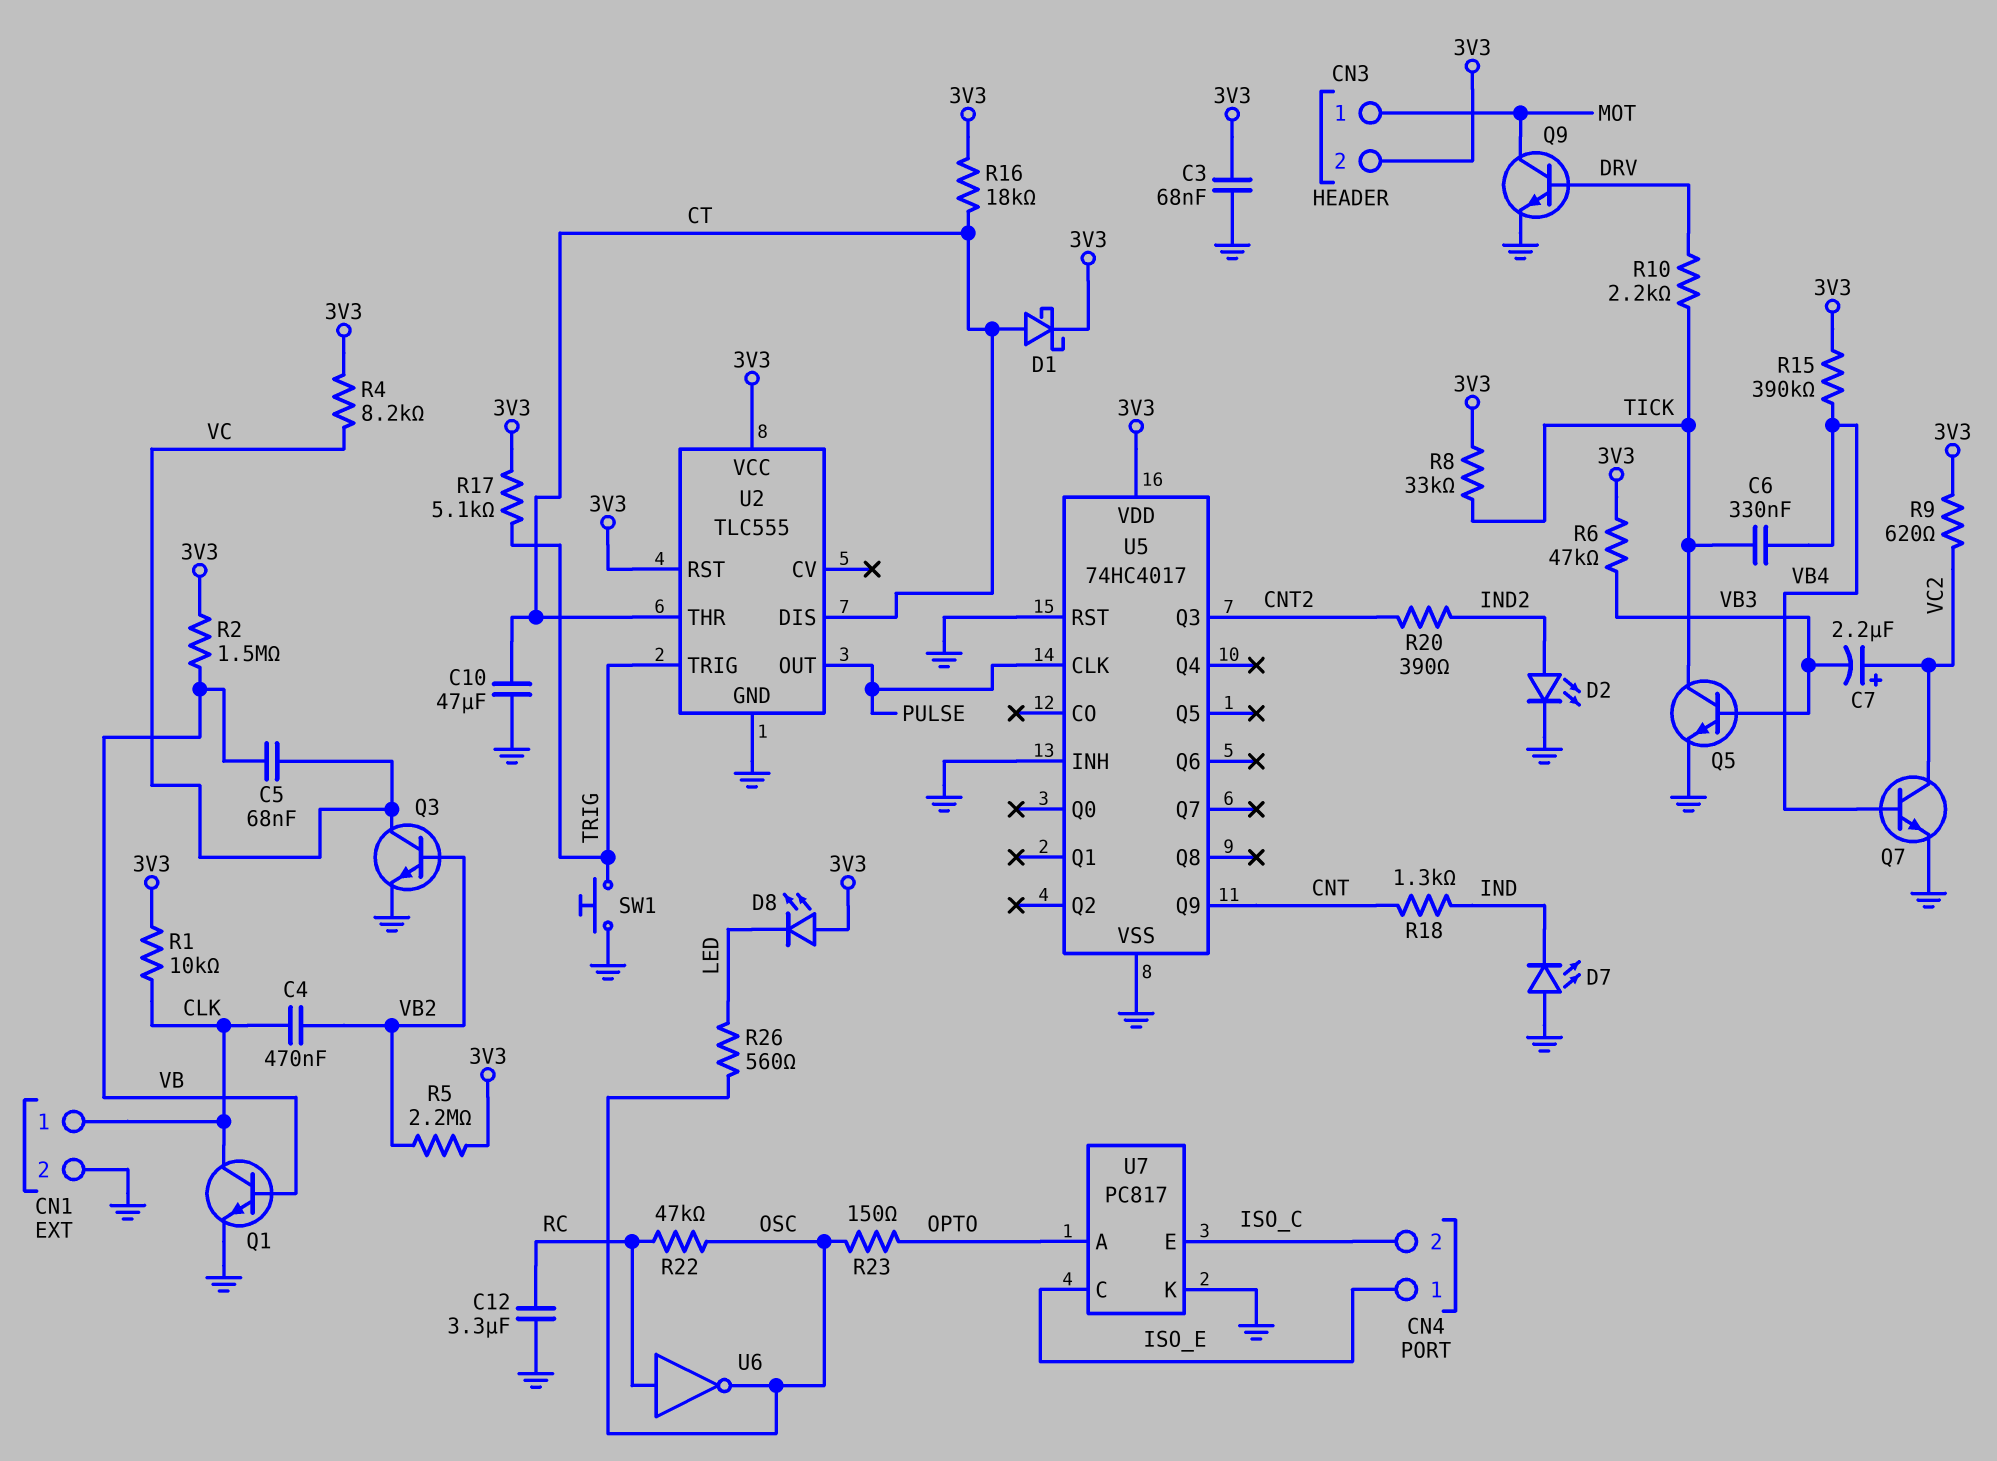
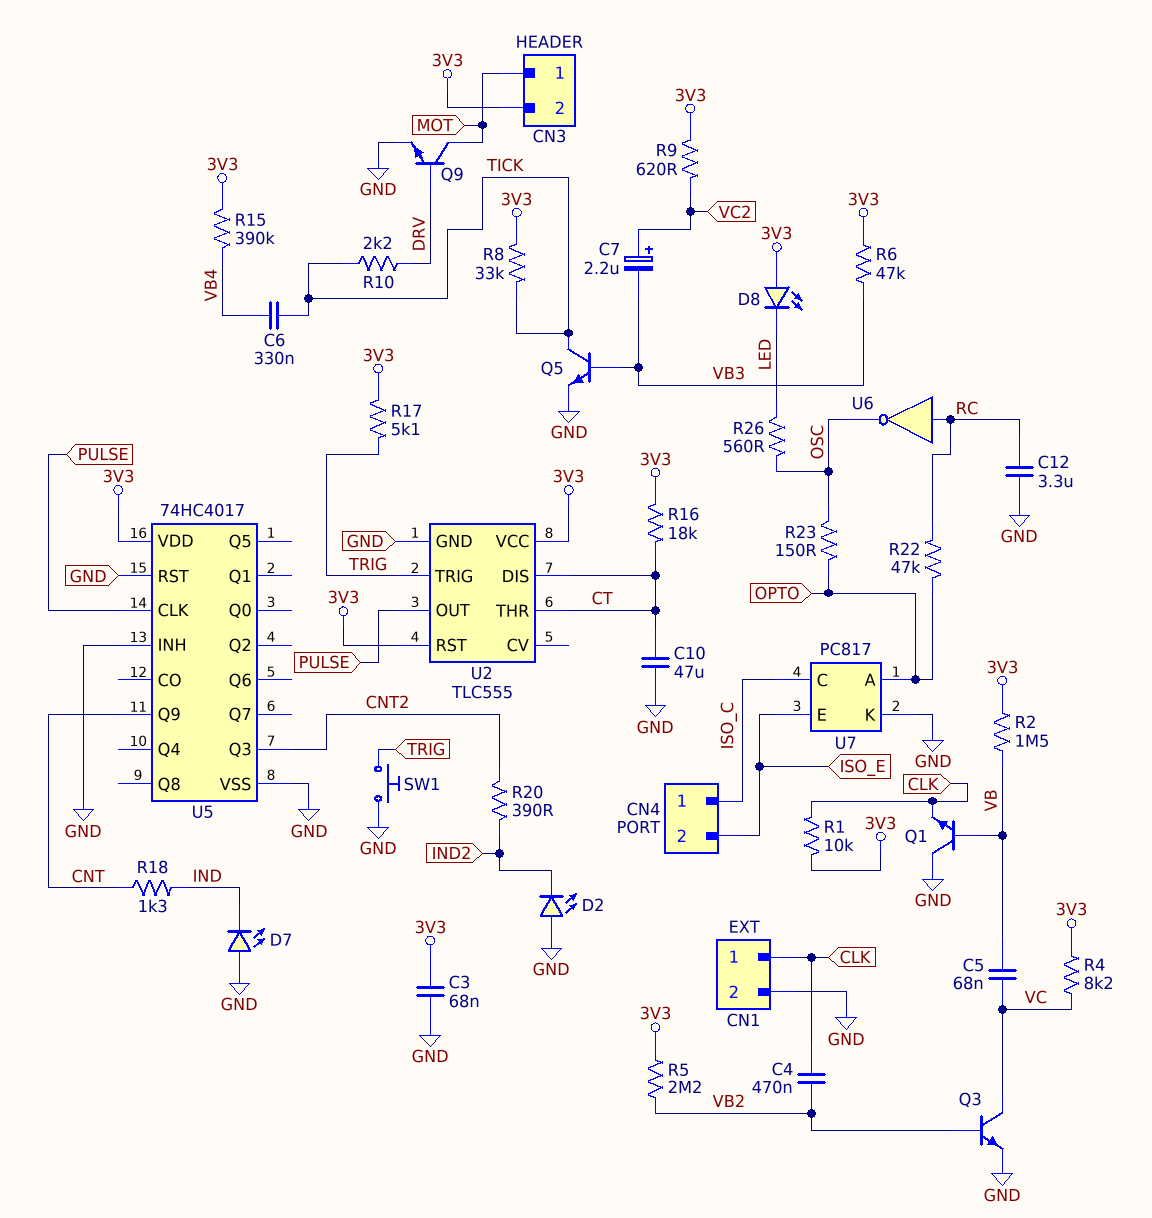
CN4 pin 1: ISO_E -> ISO_C
CN4 pin 2: ISO_C -> ISO_E
D1: schottky (A CT, K 3V3) -> none
D2: LED (A IND2, K GND) -> LED (A GND, K IND2)
Q1: NPN (B VB, C CLK, E GND) -> NPN (B VB, C GND, E CLK)
Q7: NPN (B VB4, C VC2, E GND) -> none
R22: 47k (OSC, RC) -> 47k (OPTO, RC)
U7 pin C: ISO_E -> ISO_C
U7 pin E: ISO_C -> ISO_E

